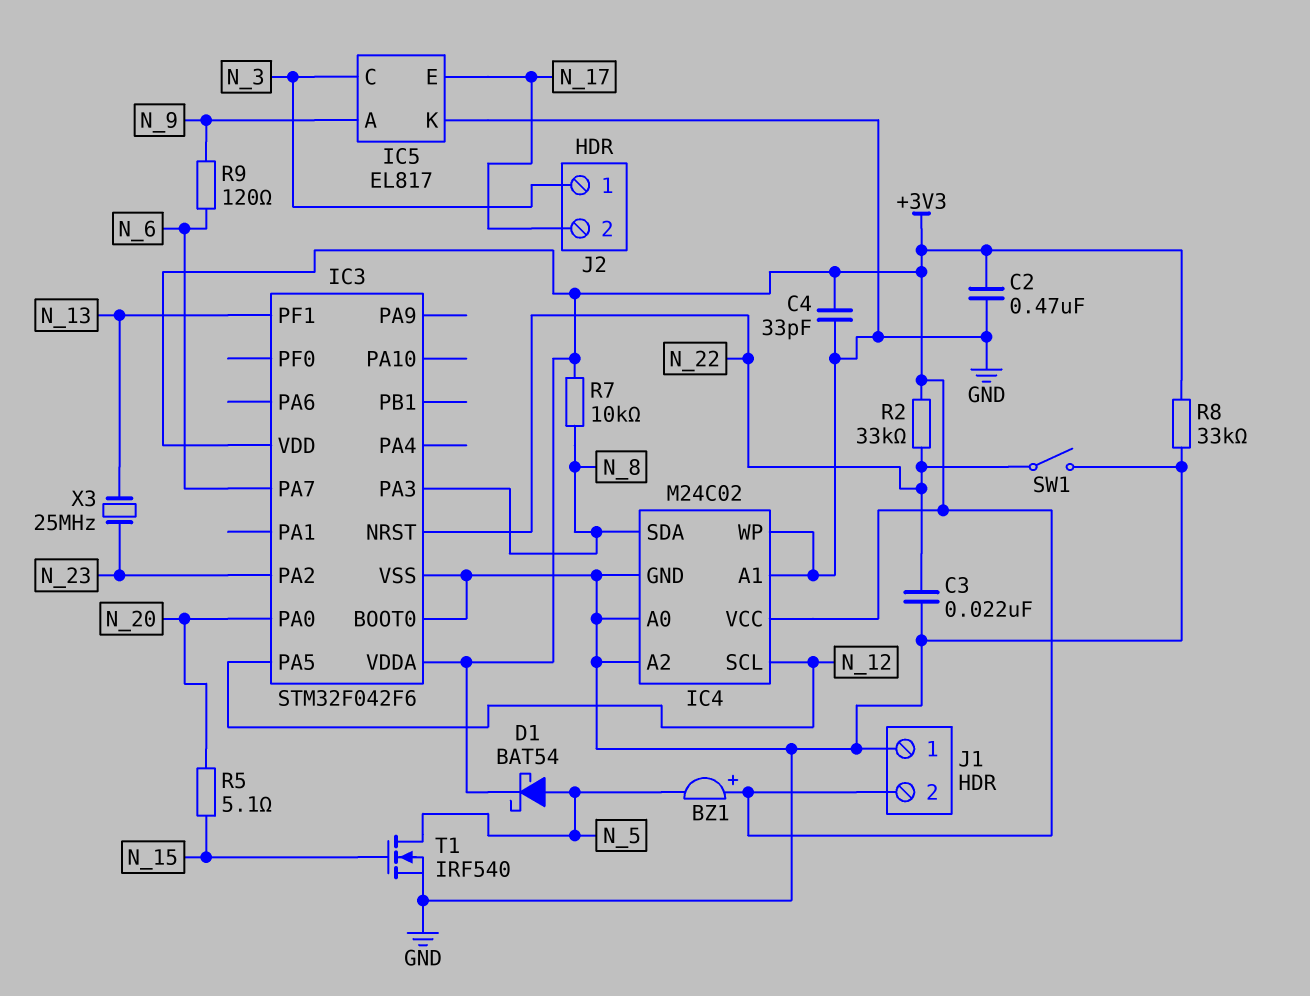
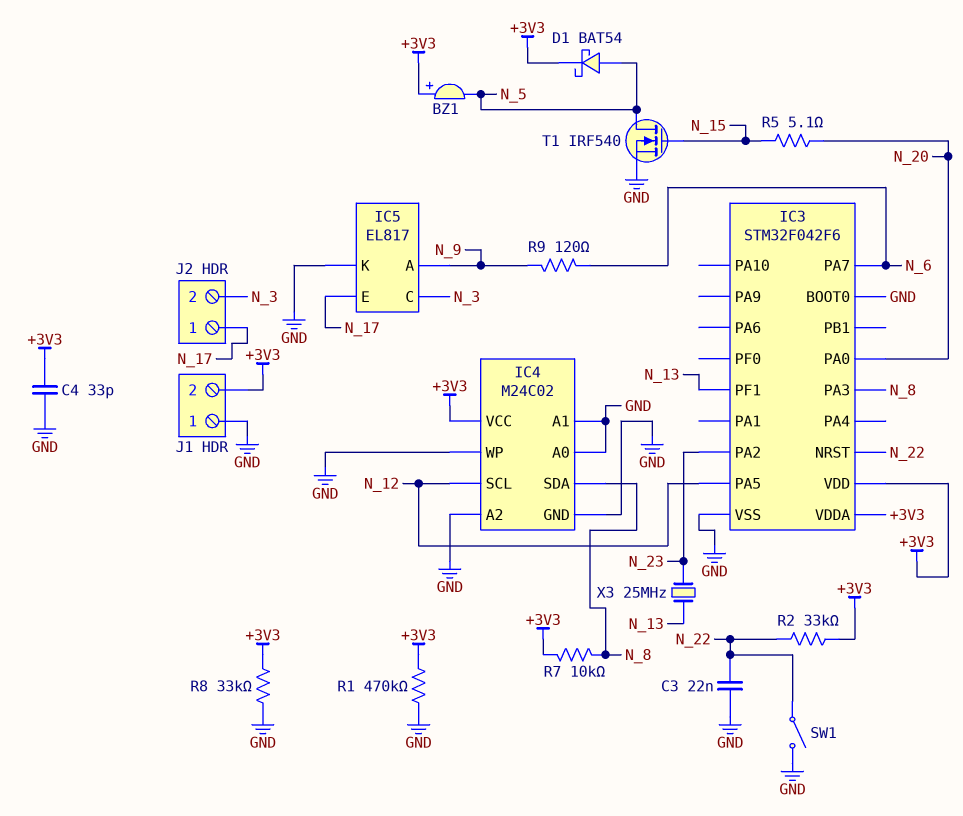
C2: 470nF (+3V3, GND) -> none
J2 pin 1: N_3 -> N_17
J2 pin 2: N_17 -> N_3
R1: none -> 470k (+3V3, GND)

